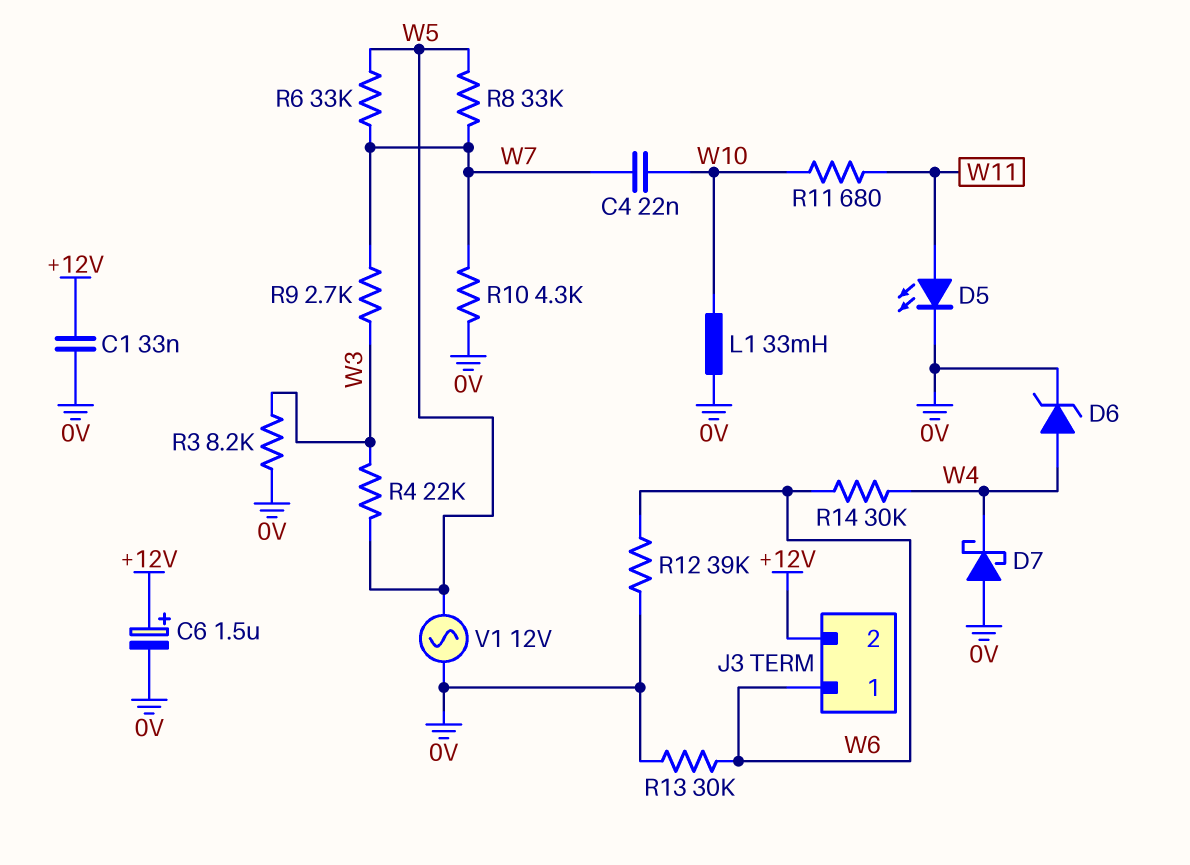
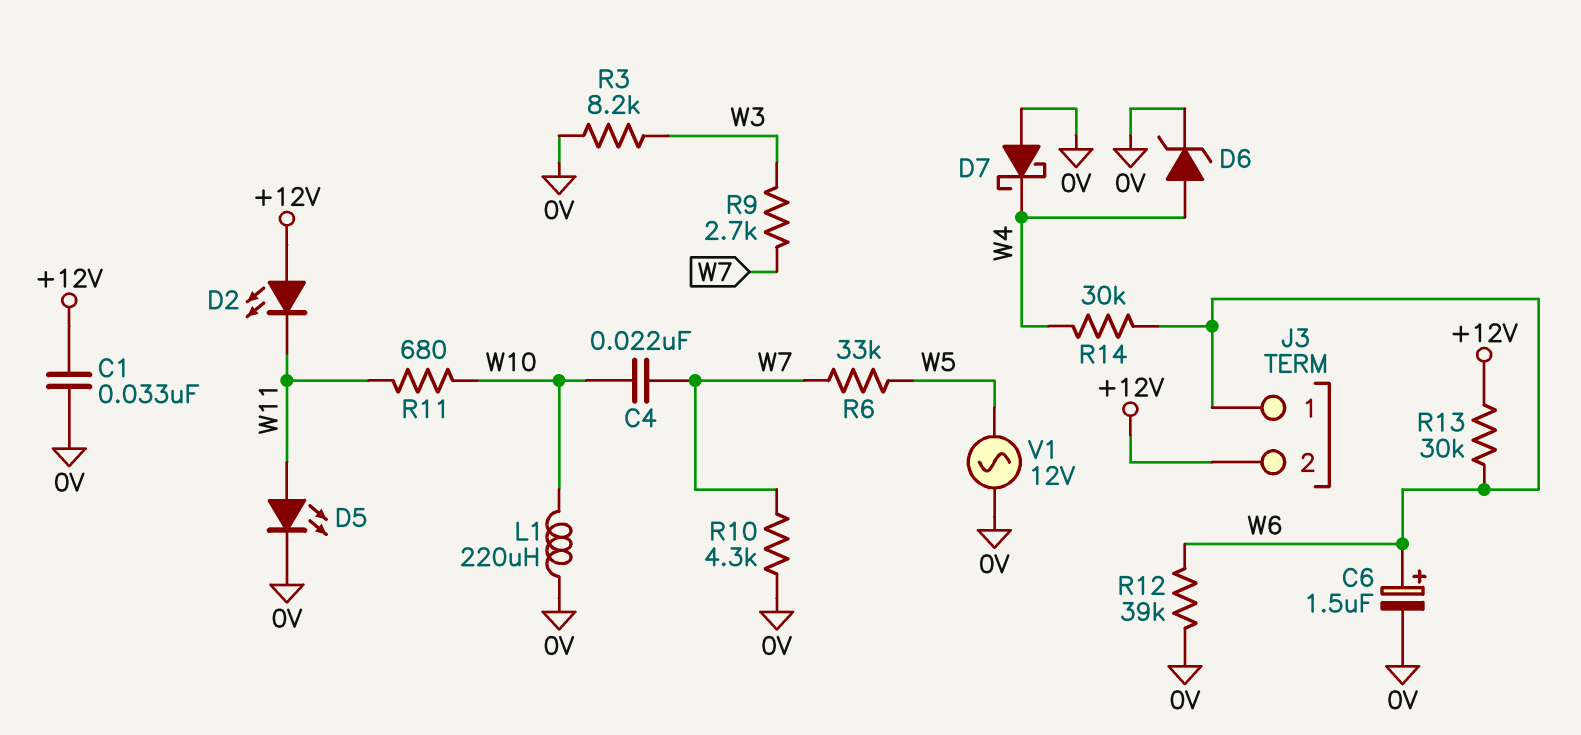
C6: 1.5uF (plus +12V, minus 0V) -> 1.5uF (plus W6, minus 0V)
D2: none -> LED (A +12V, K W11)
L1: 33mH (0V, W10) -> 220uH (0V, W10)
R4: 22k (W3, W5) -> none
R8: 33k (W5, W7) -> none
R13: 30k (0V, W6) -> 30k (+12V, W6)

